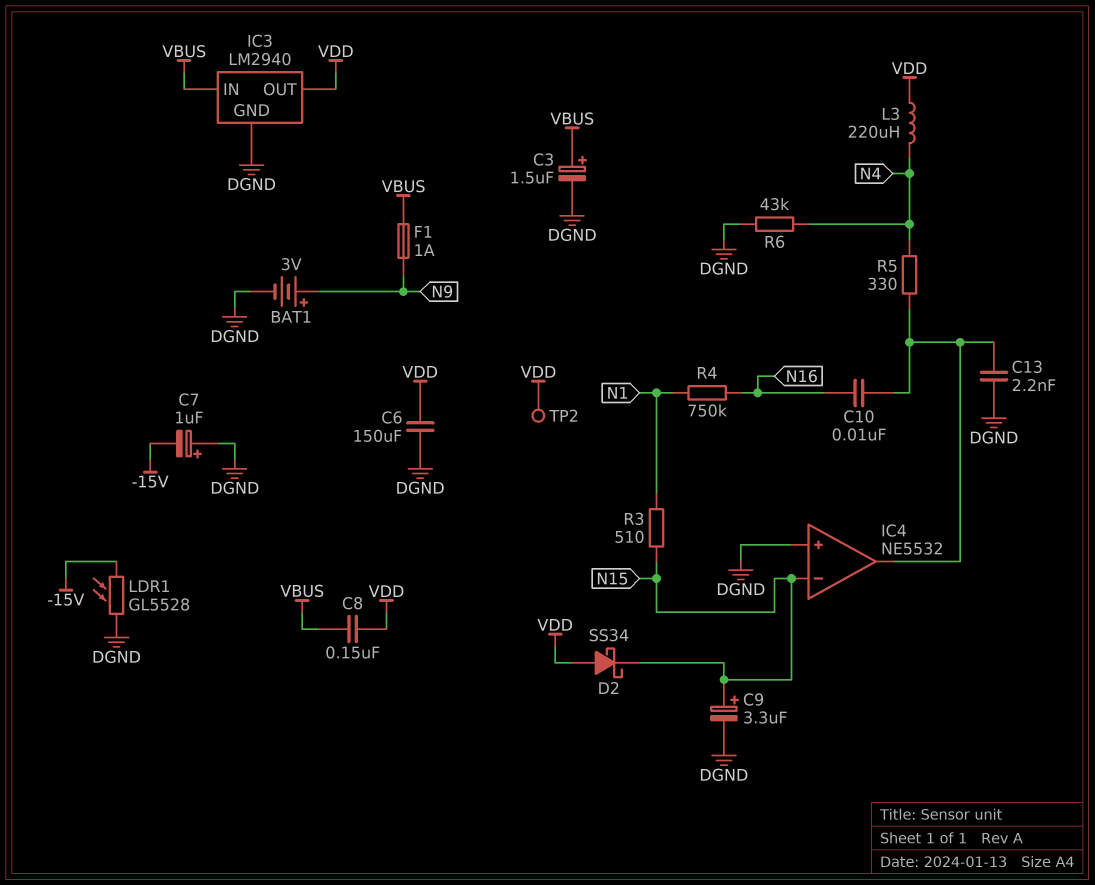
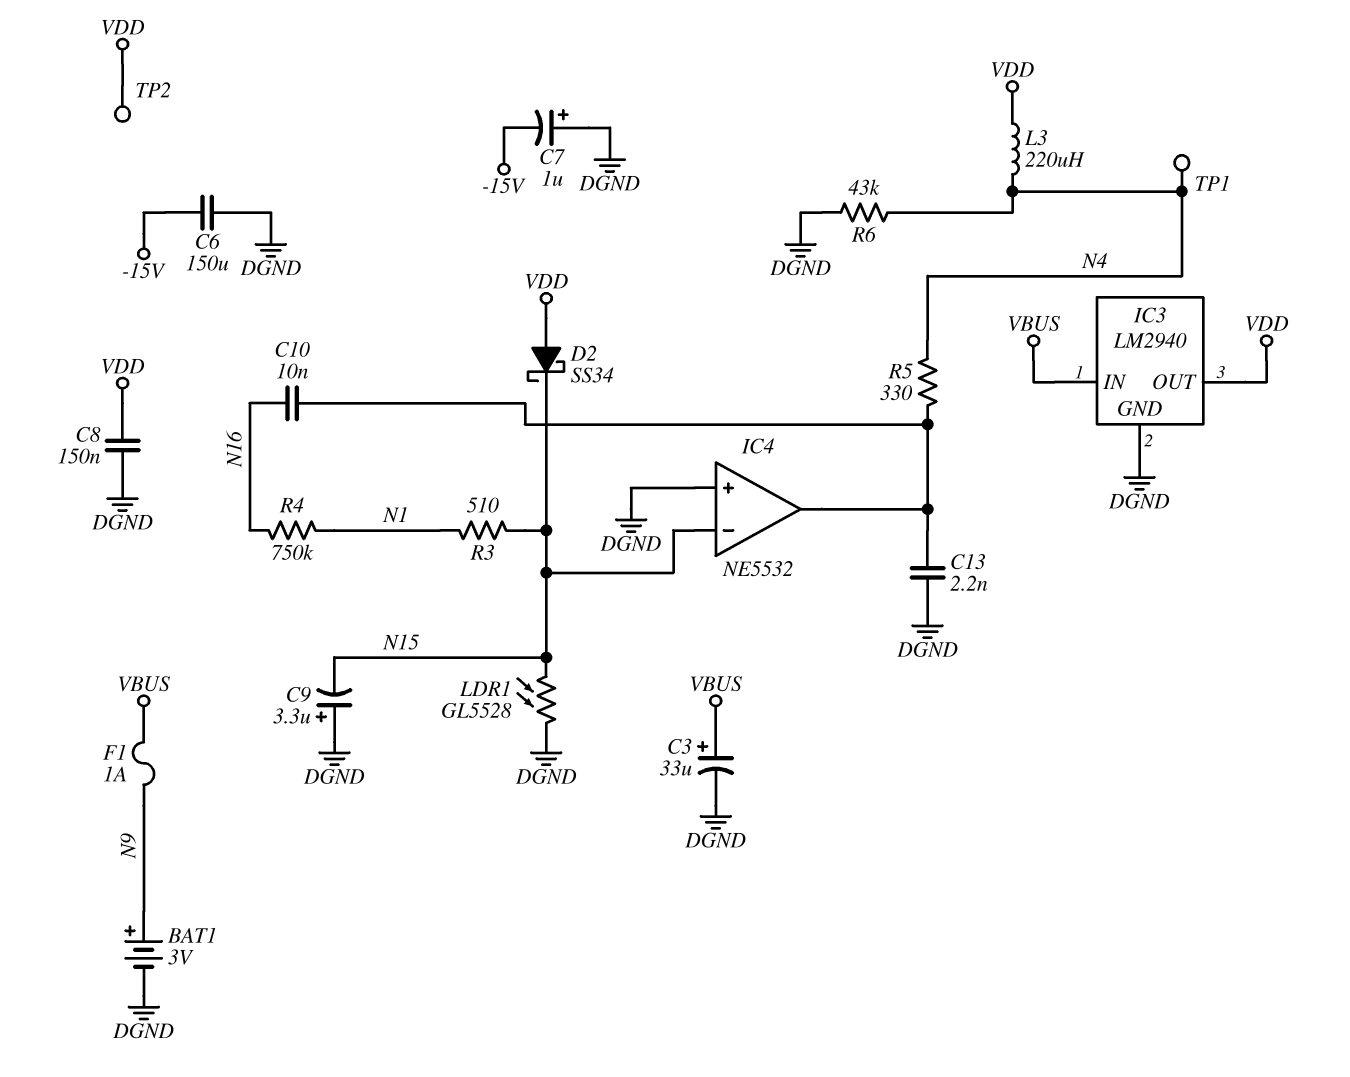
C3: 1.5uF (plus VBUS, minus DGND) -> 33uF (plus VBUS, minus DGND)
C6: 150uF (DGND, VDD) -> 150uF (-15V, DGND)
C8: 150nF (VBUS, VDD) -> 150nF (DGND, VDD)
C9: 3.3uF (plus N15, minus DGND) -> 3.3uF (plus DGND, minus N15)
LDR1: GL5528 (-15V, DGND) -> GL5528 (DGND, N15)
TP1: none -> test point (N4)

